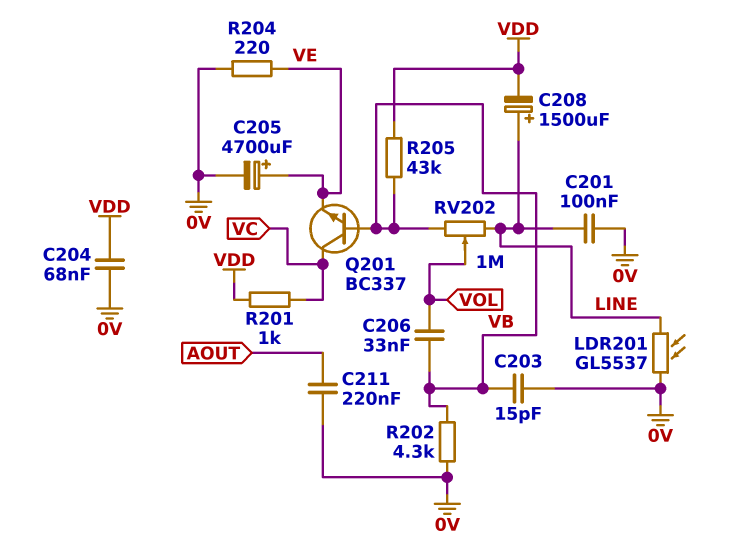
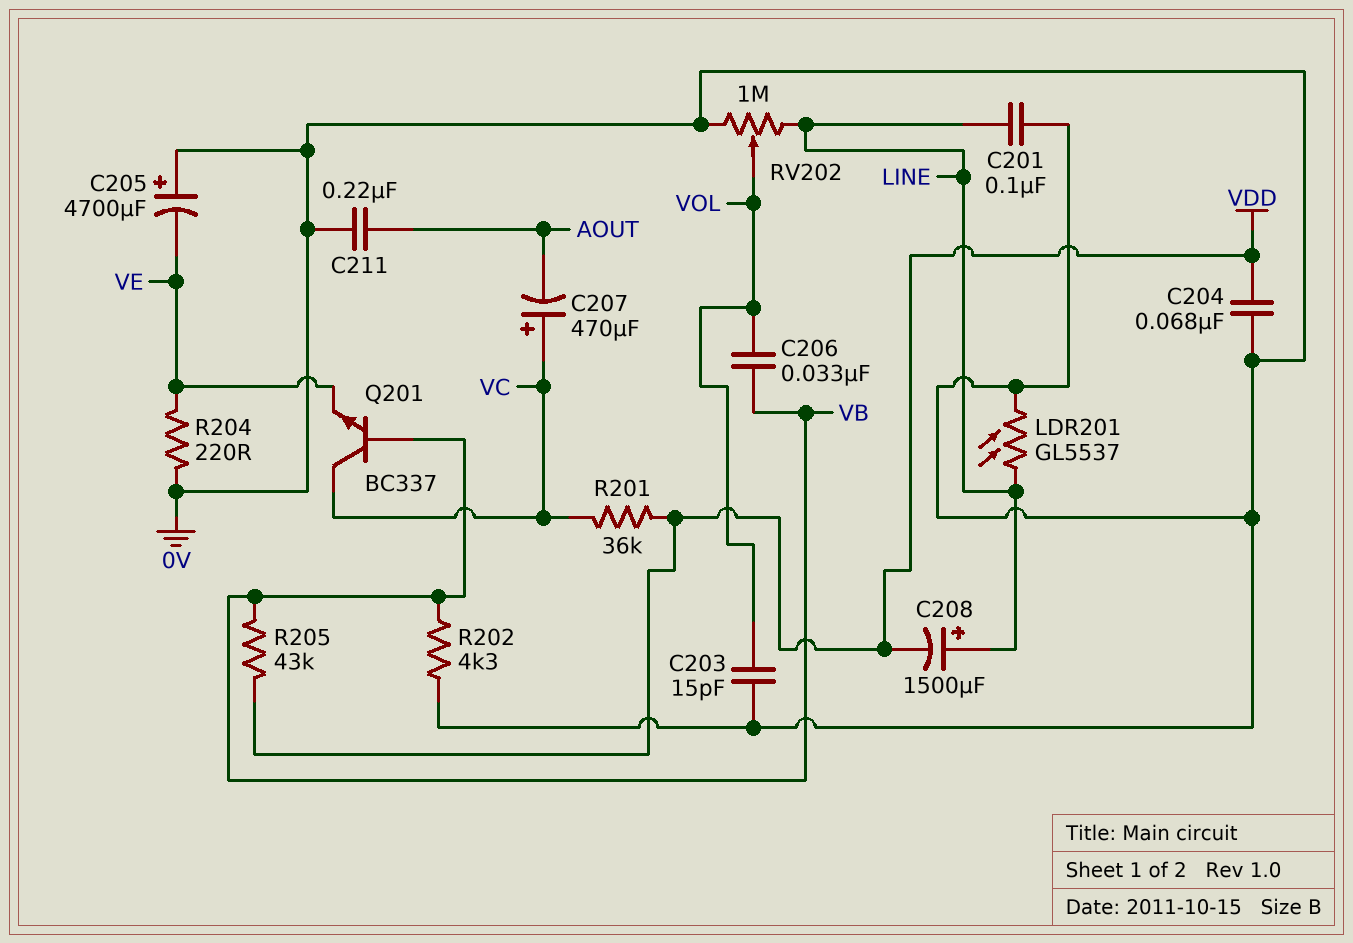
C203: 15pF (0V, VB) -> 15pF (0V, VOL)
C205: 4700uF (plus VE, minus 0V) -> 4700uF (plus 0V, minus VE)
C207: none -> 470uF (plus VC, minus AOUT)
R201: 1k (VC, VDD) -> 36k (VC, VDD)
RV202: 1M (LINE, VB, wiper VOL) -> 1M (0V, LINE, wiper VOL)

